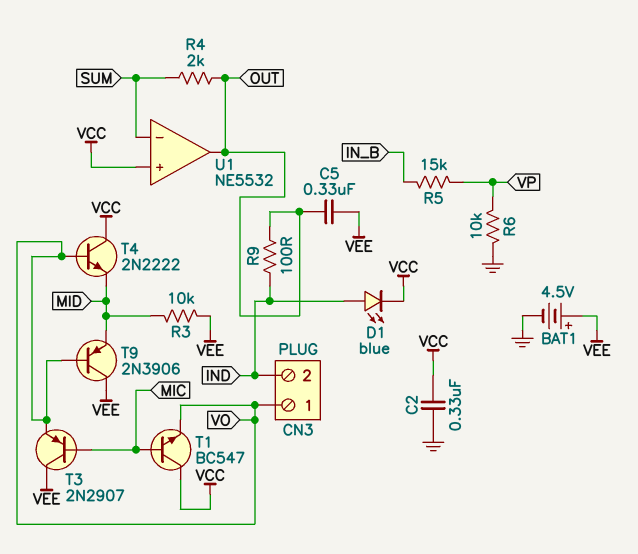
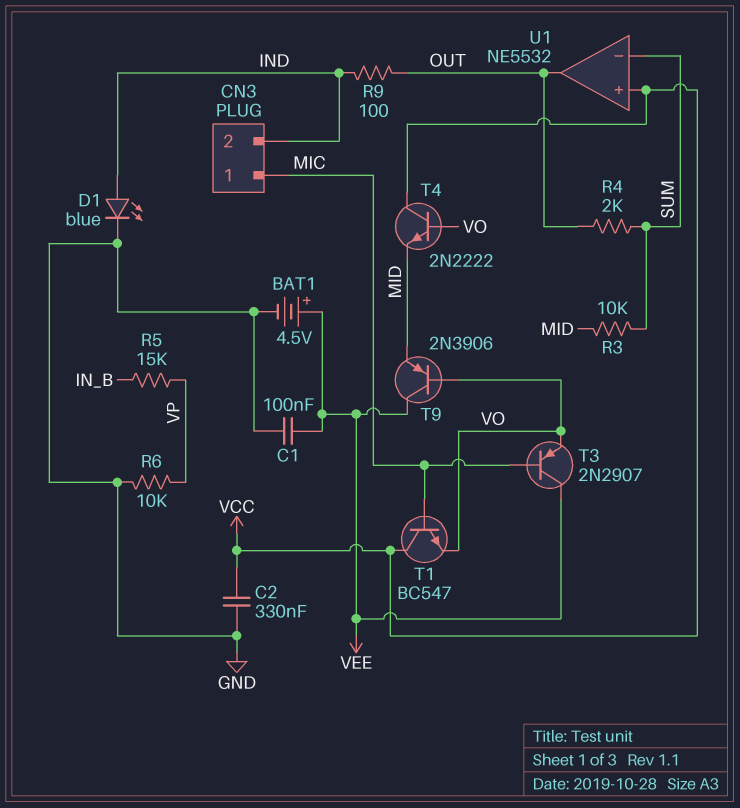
C1: none -> 100nF (GND, VEE)
C5: 330nF (OUT, VEE) -> none
CN3 pin 1: VO -> MIC
D1: LED blue (A IND, K VCC) -> LED blue (A IND, K GND)
R3: 10k (MID, VEE) -> 10k (MID, SUM)

